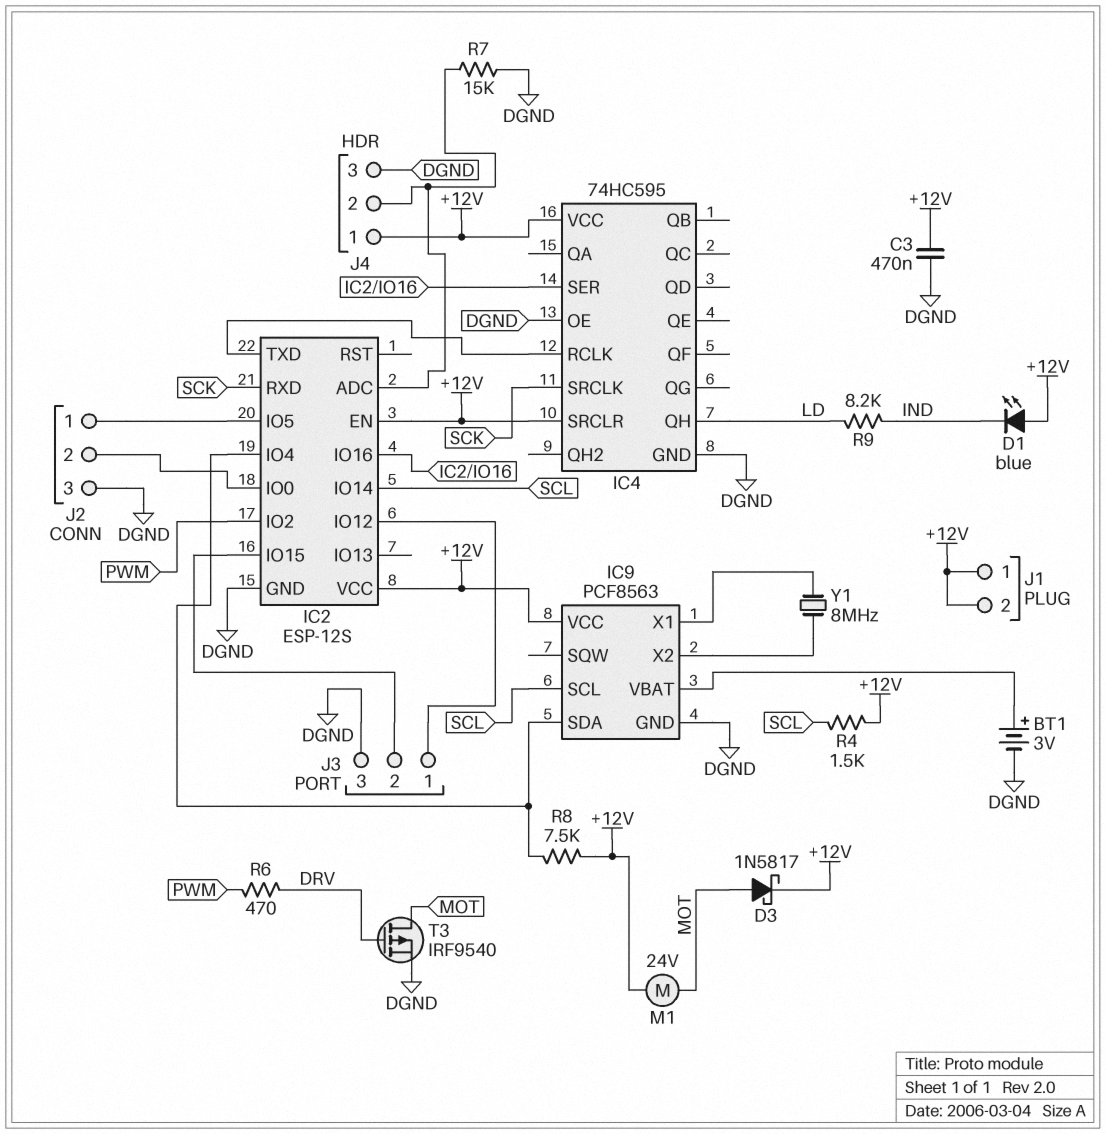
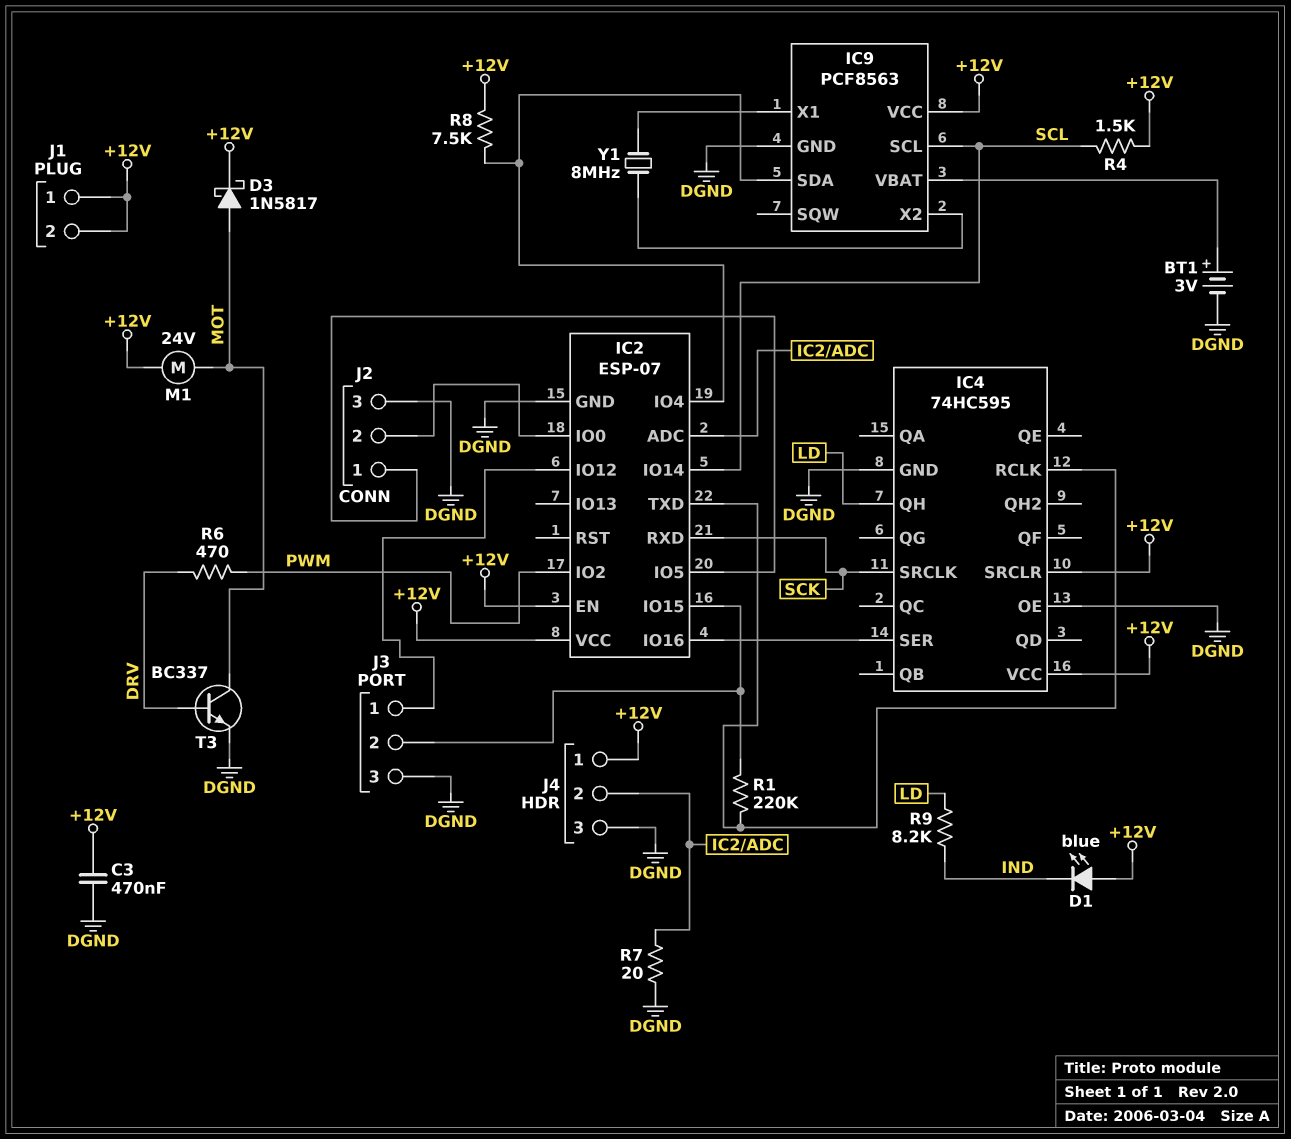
IC2: ESP-12S -> ESP-07
R1: none -> 220k (IC2/IO15, IC2/TXD)
R7: 15k (DGND, IC2/ADC) -> 20 (DGND, IC2/ADC)
T3: PMOS IRF9540 (G DRV, D MOT, S DGND) -> NPN BC337 (B DRV, C MOT, E DGND)

